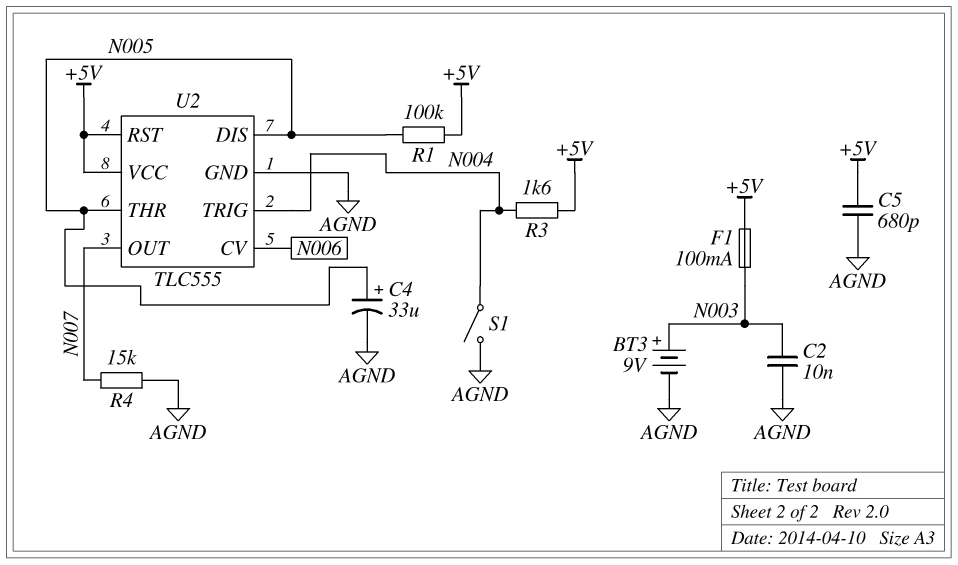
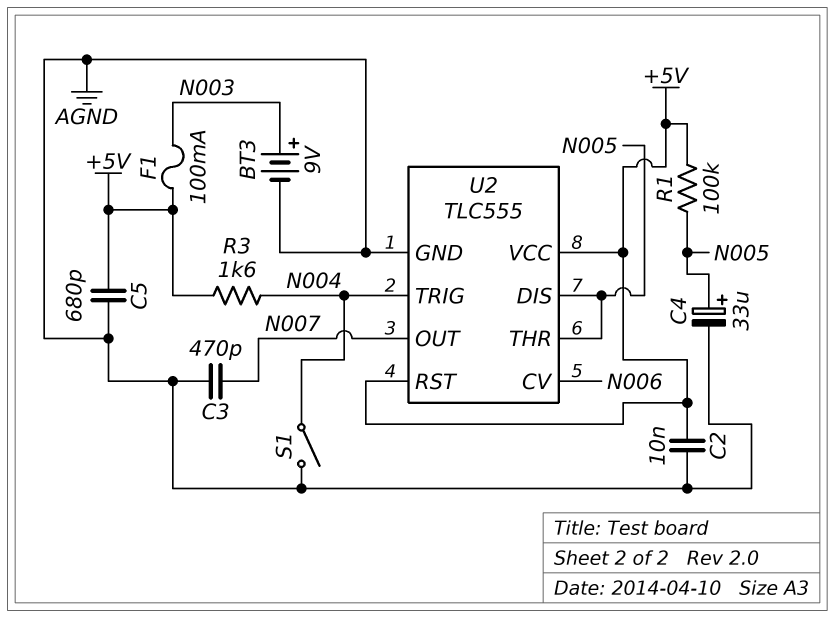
C2: 10nF (AGND, N003) -> 10nF (+5V, AGND)
C3: none -> 470pF (AGND, N007)
R4: 15k (AGND, N007) -> none

